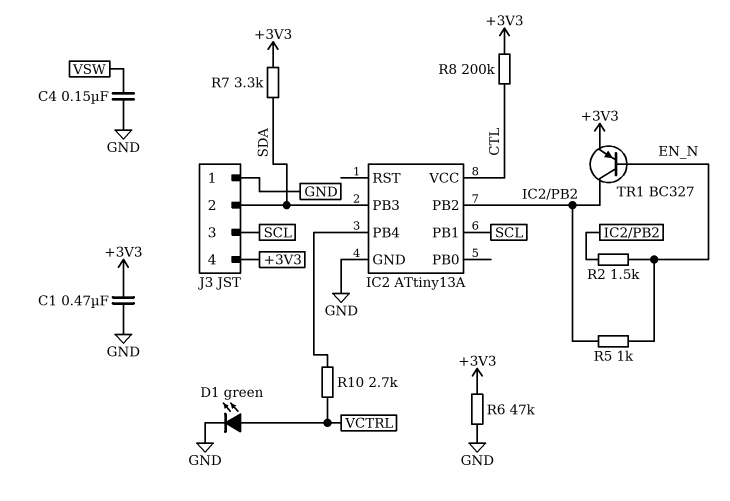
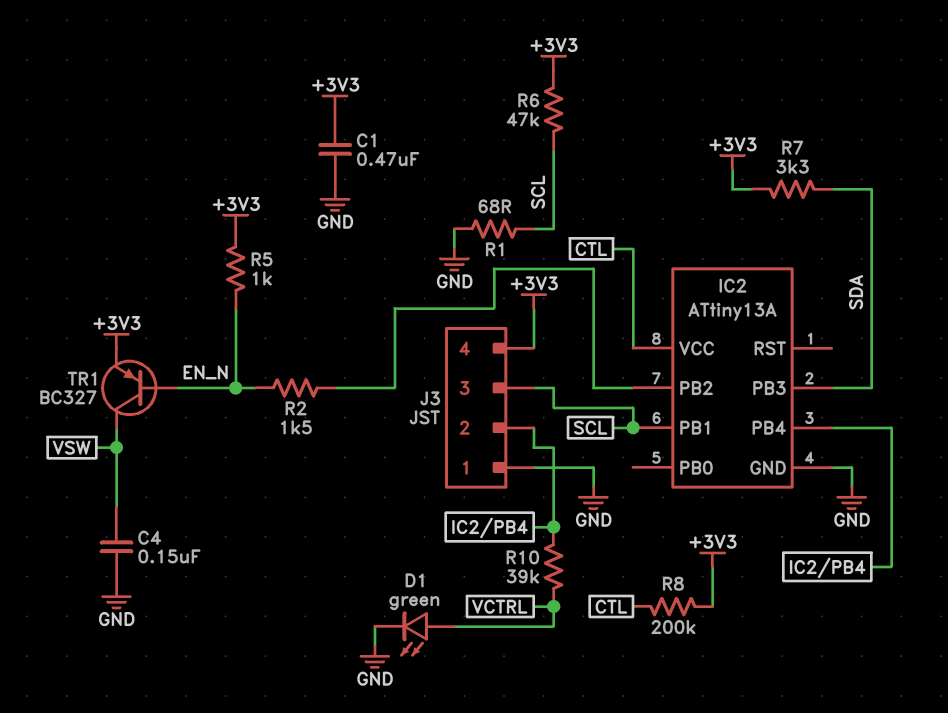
J3 pin 2: SDA -> IC2/PB4
R1: none -> 68 (GND, SCL)
R5: 1k (EN_N, IC2/PB2) -> 1k (+3V3, EN_N)
R6: 47k (+3V3, GND) -> 47k (+3V3, SCL)
R10: 2.7k (IC2/PB4, VCTRL) -> 39k (IC2/PB4, VCTRL)
TR1: PNP BC327 (B EN_N, C IC2/PB2, E +3V3) -> PNP BC327 (B EN_N, C VSW, E +3V3)

